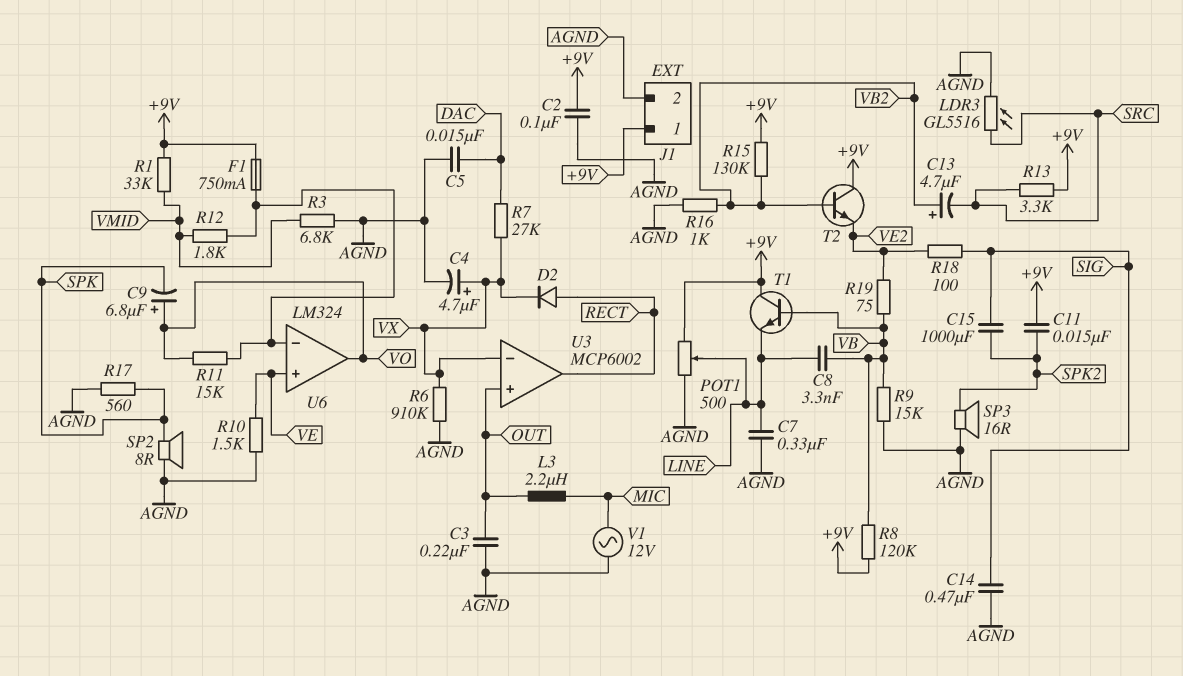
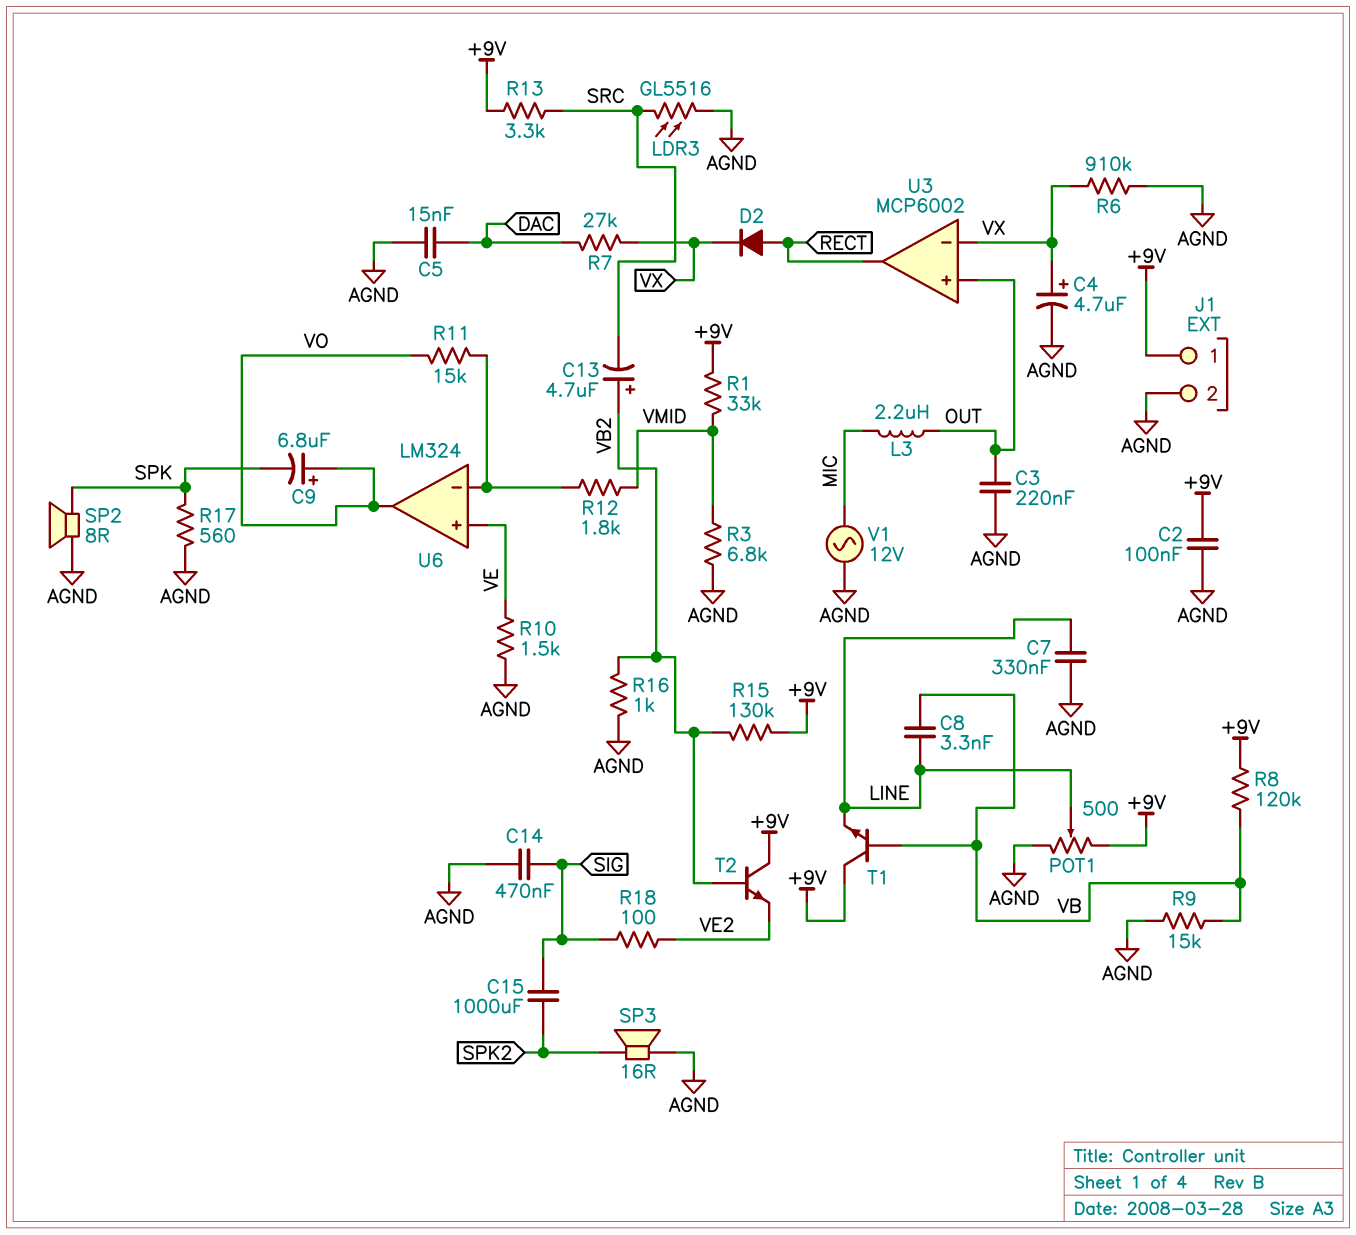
C11: 15nF (+9V, SPK2) -> none
F1: 750mA (+9V, U6/in-) -> none
R19: 75 (VB, VE2) -> none

